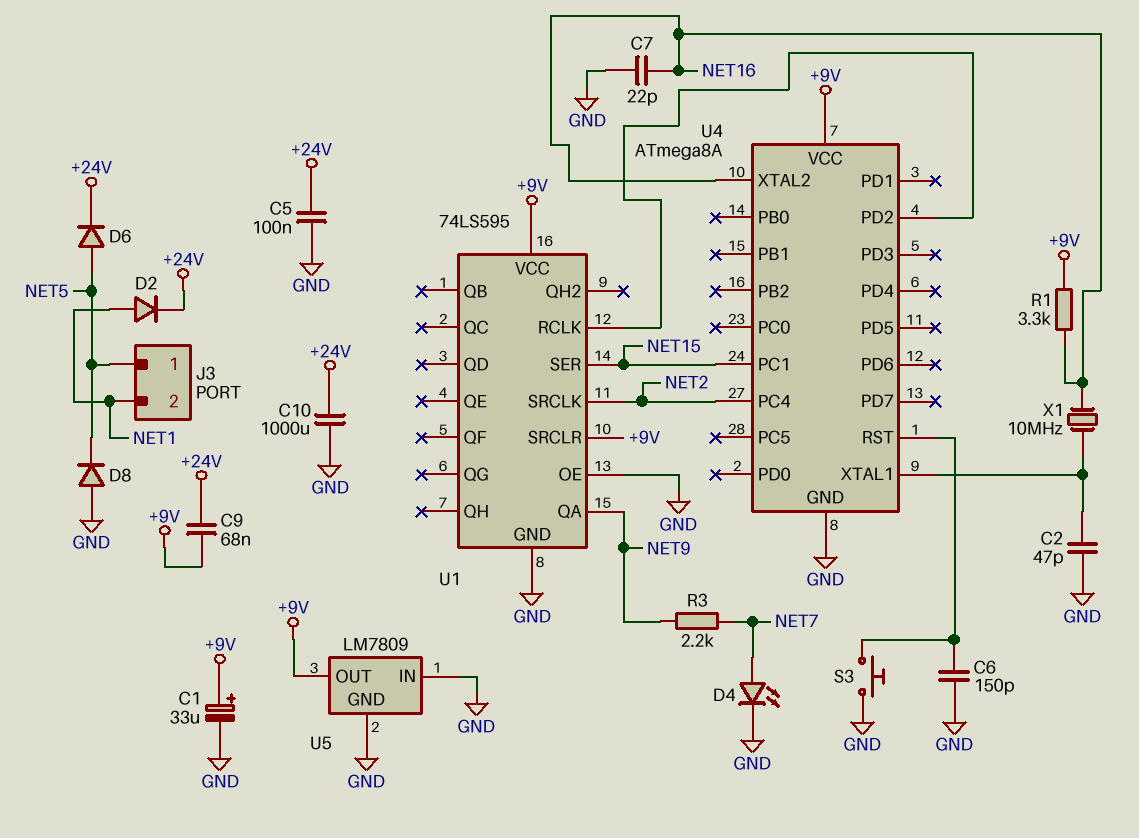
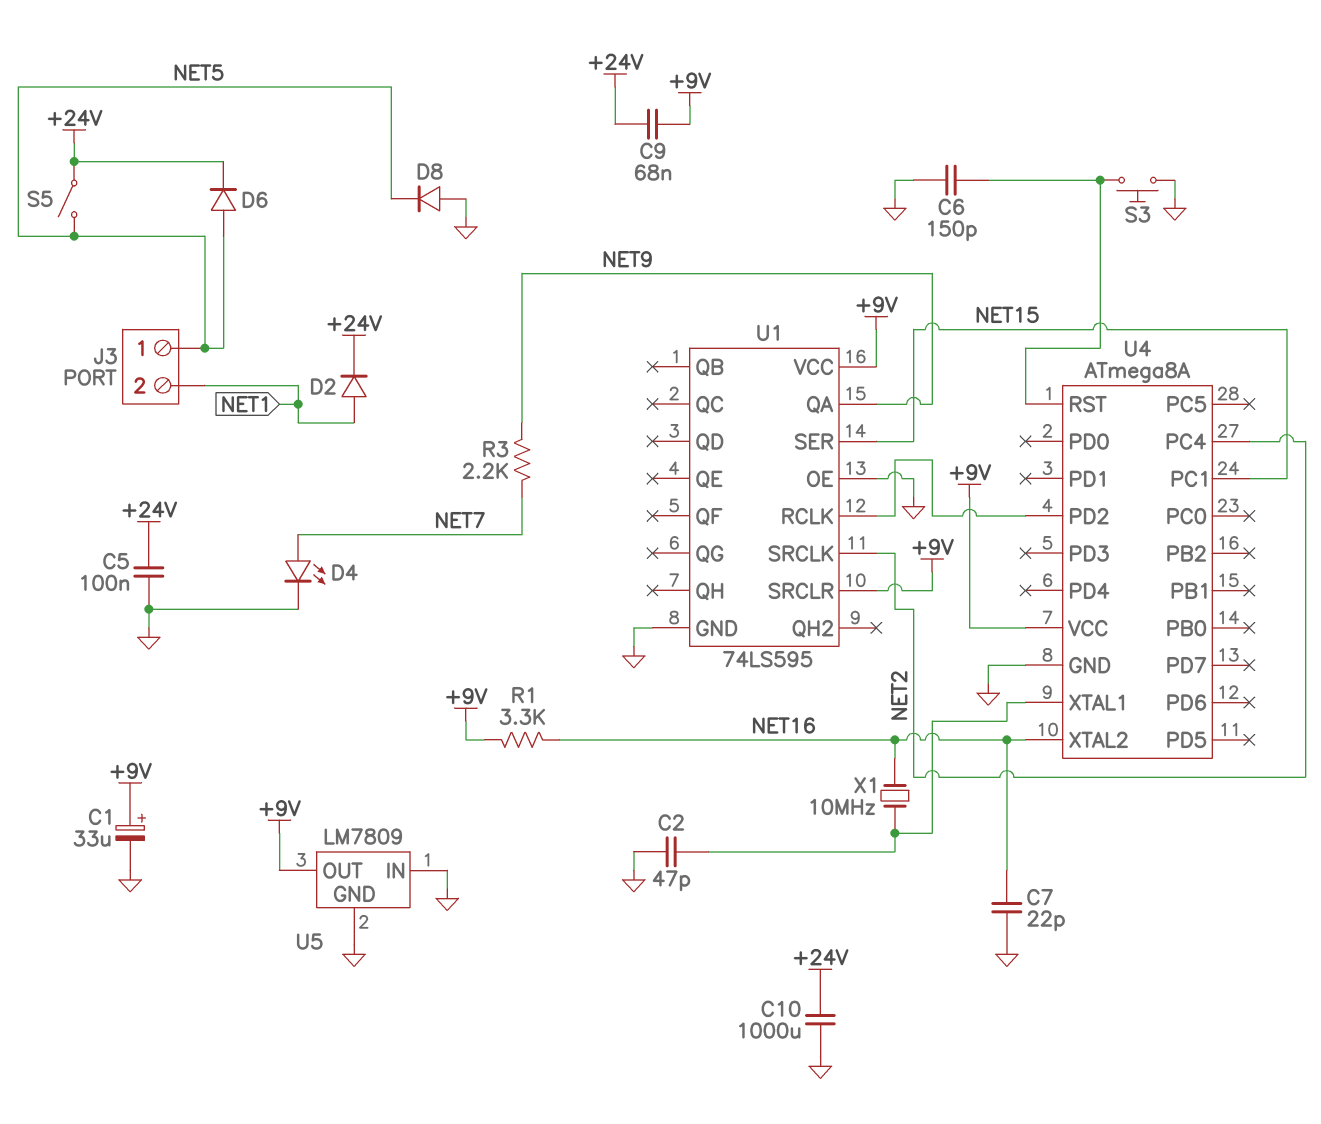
S5: none -> switch (+24V, NET5)

